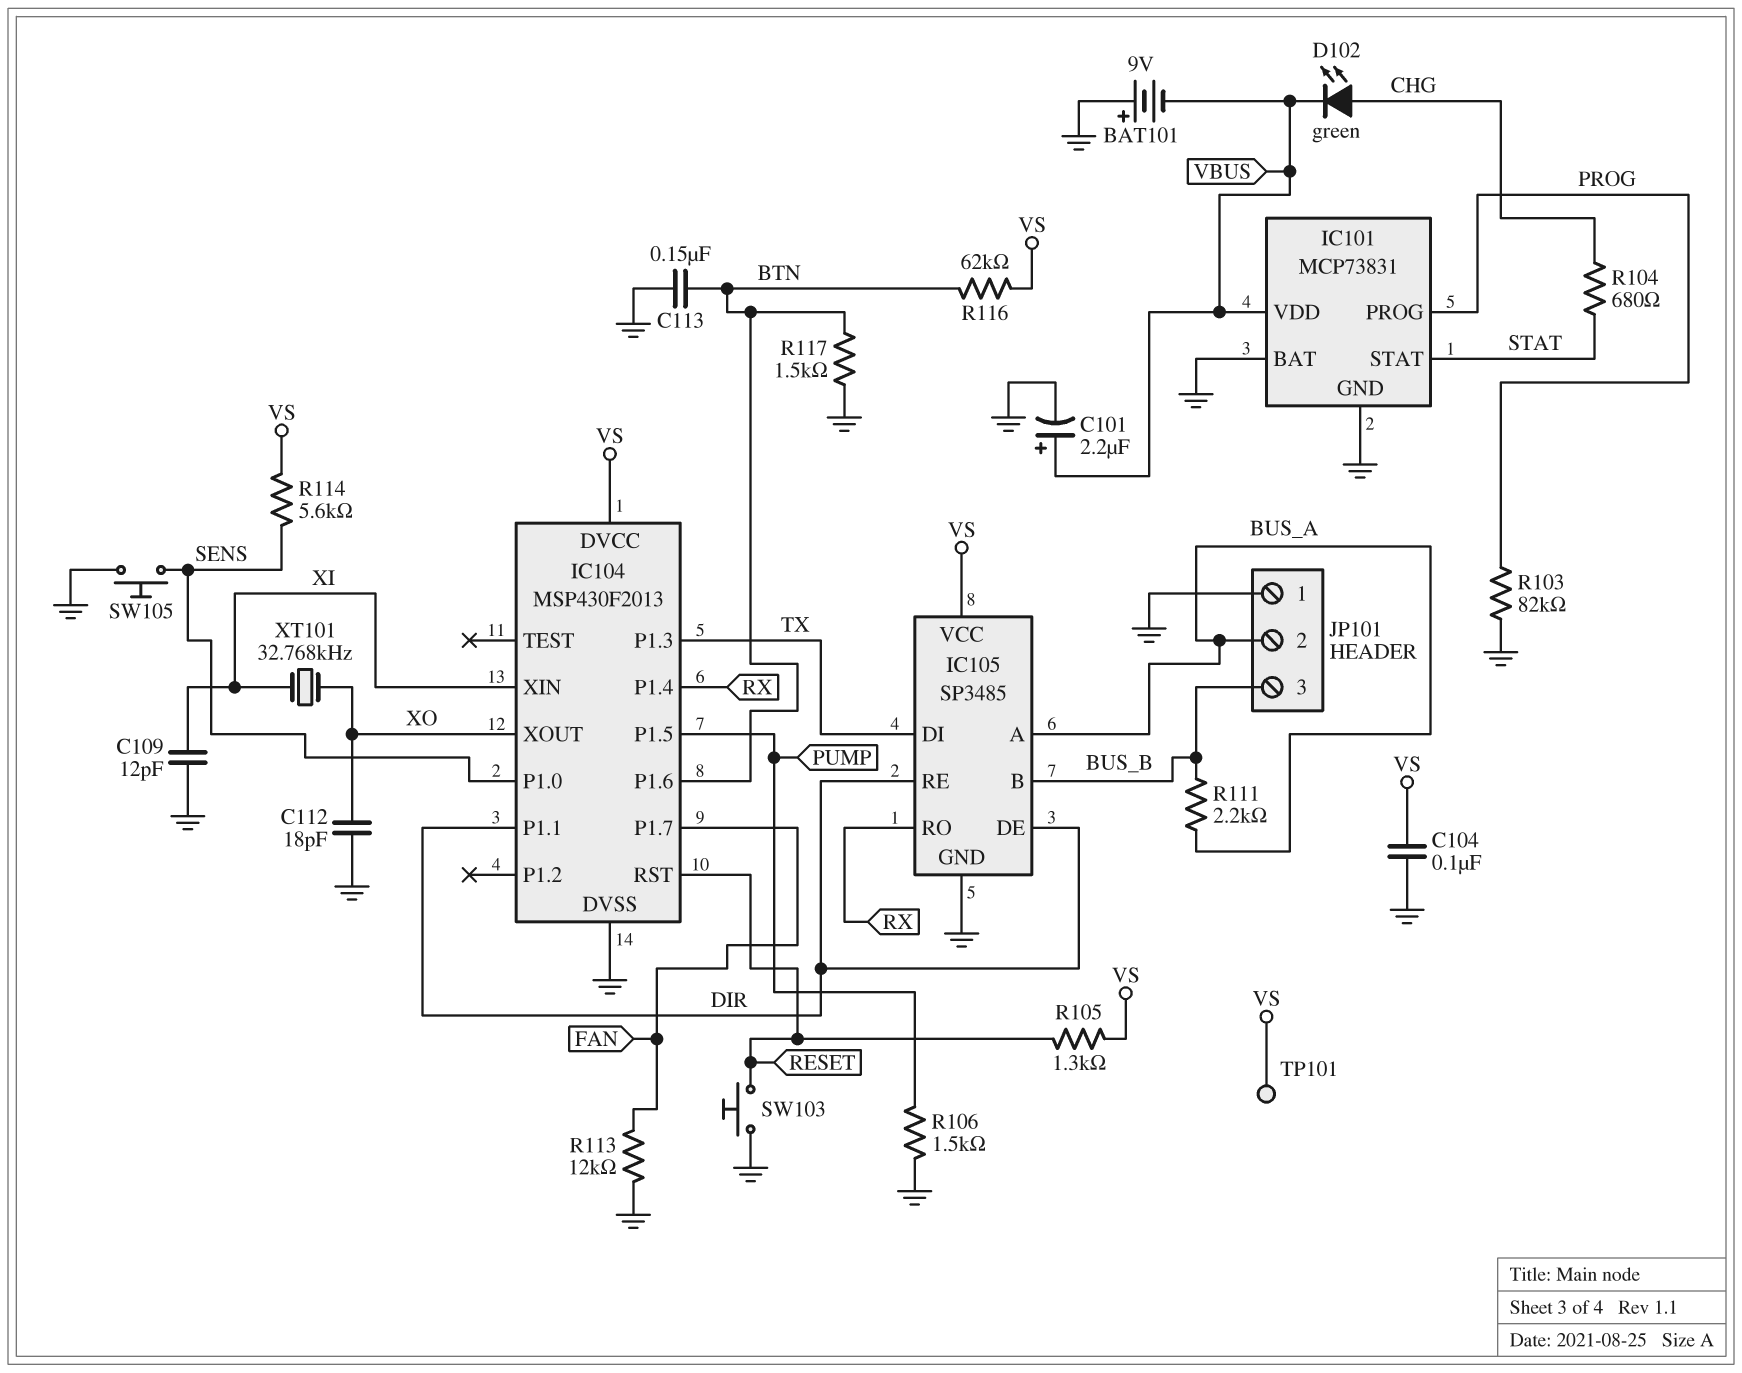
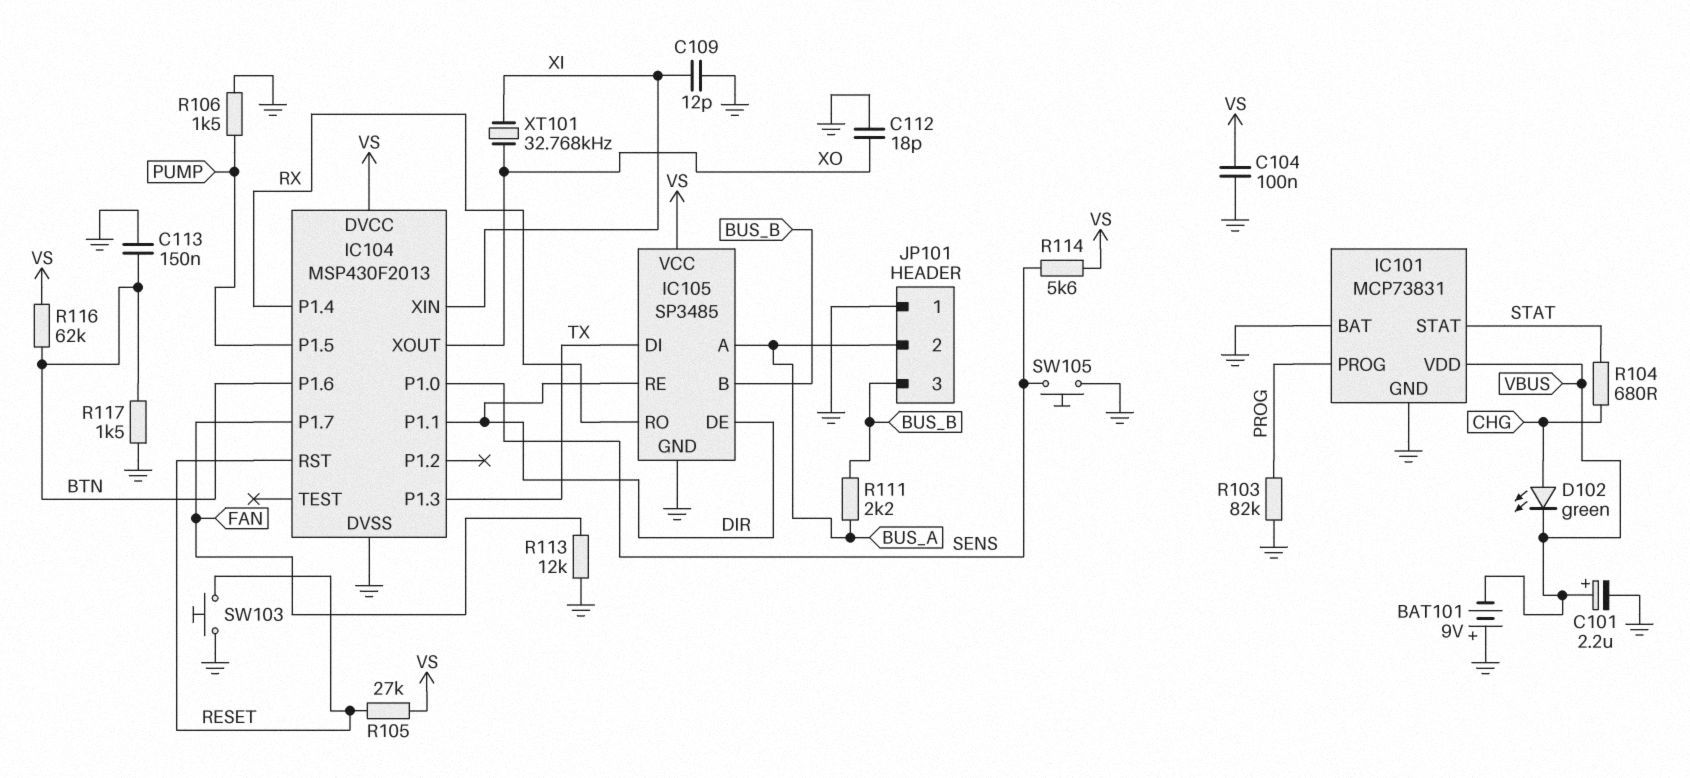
R105: 1.3k (RESET, VS) -> 27k (RESET, VS)
TP101: test point (VS) -> none

